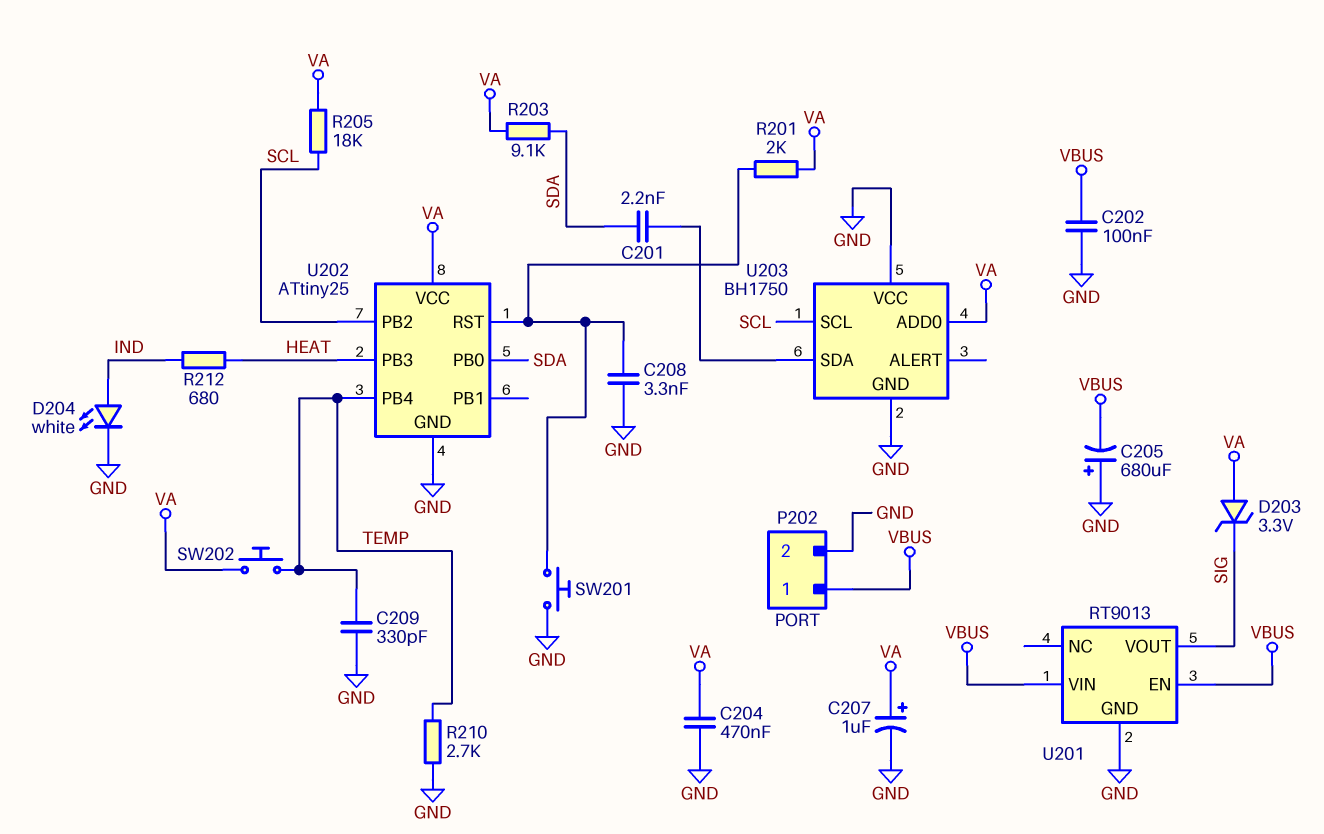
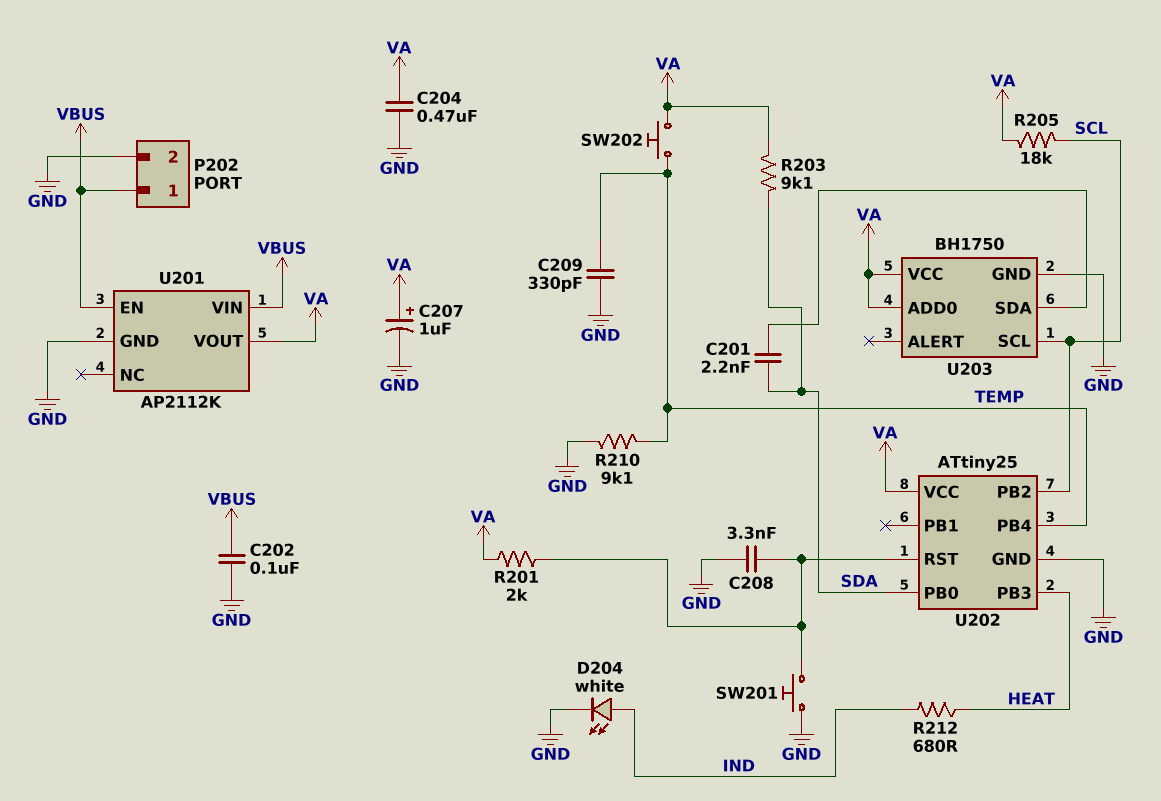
C205: 680uF (plus GND, minus VBUS) -> none
D203: zener 3.3V (A VA, K SIG) -> none
R210: 2.7k (GND, TEMP) -> 9.1k (GND, TEMP)
U201: RT9013 -> AP2112K
U201 pin VOUT: SIG -> VA
U203 pin VCC: GND -> VA

